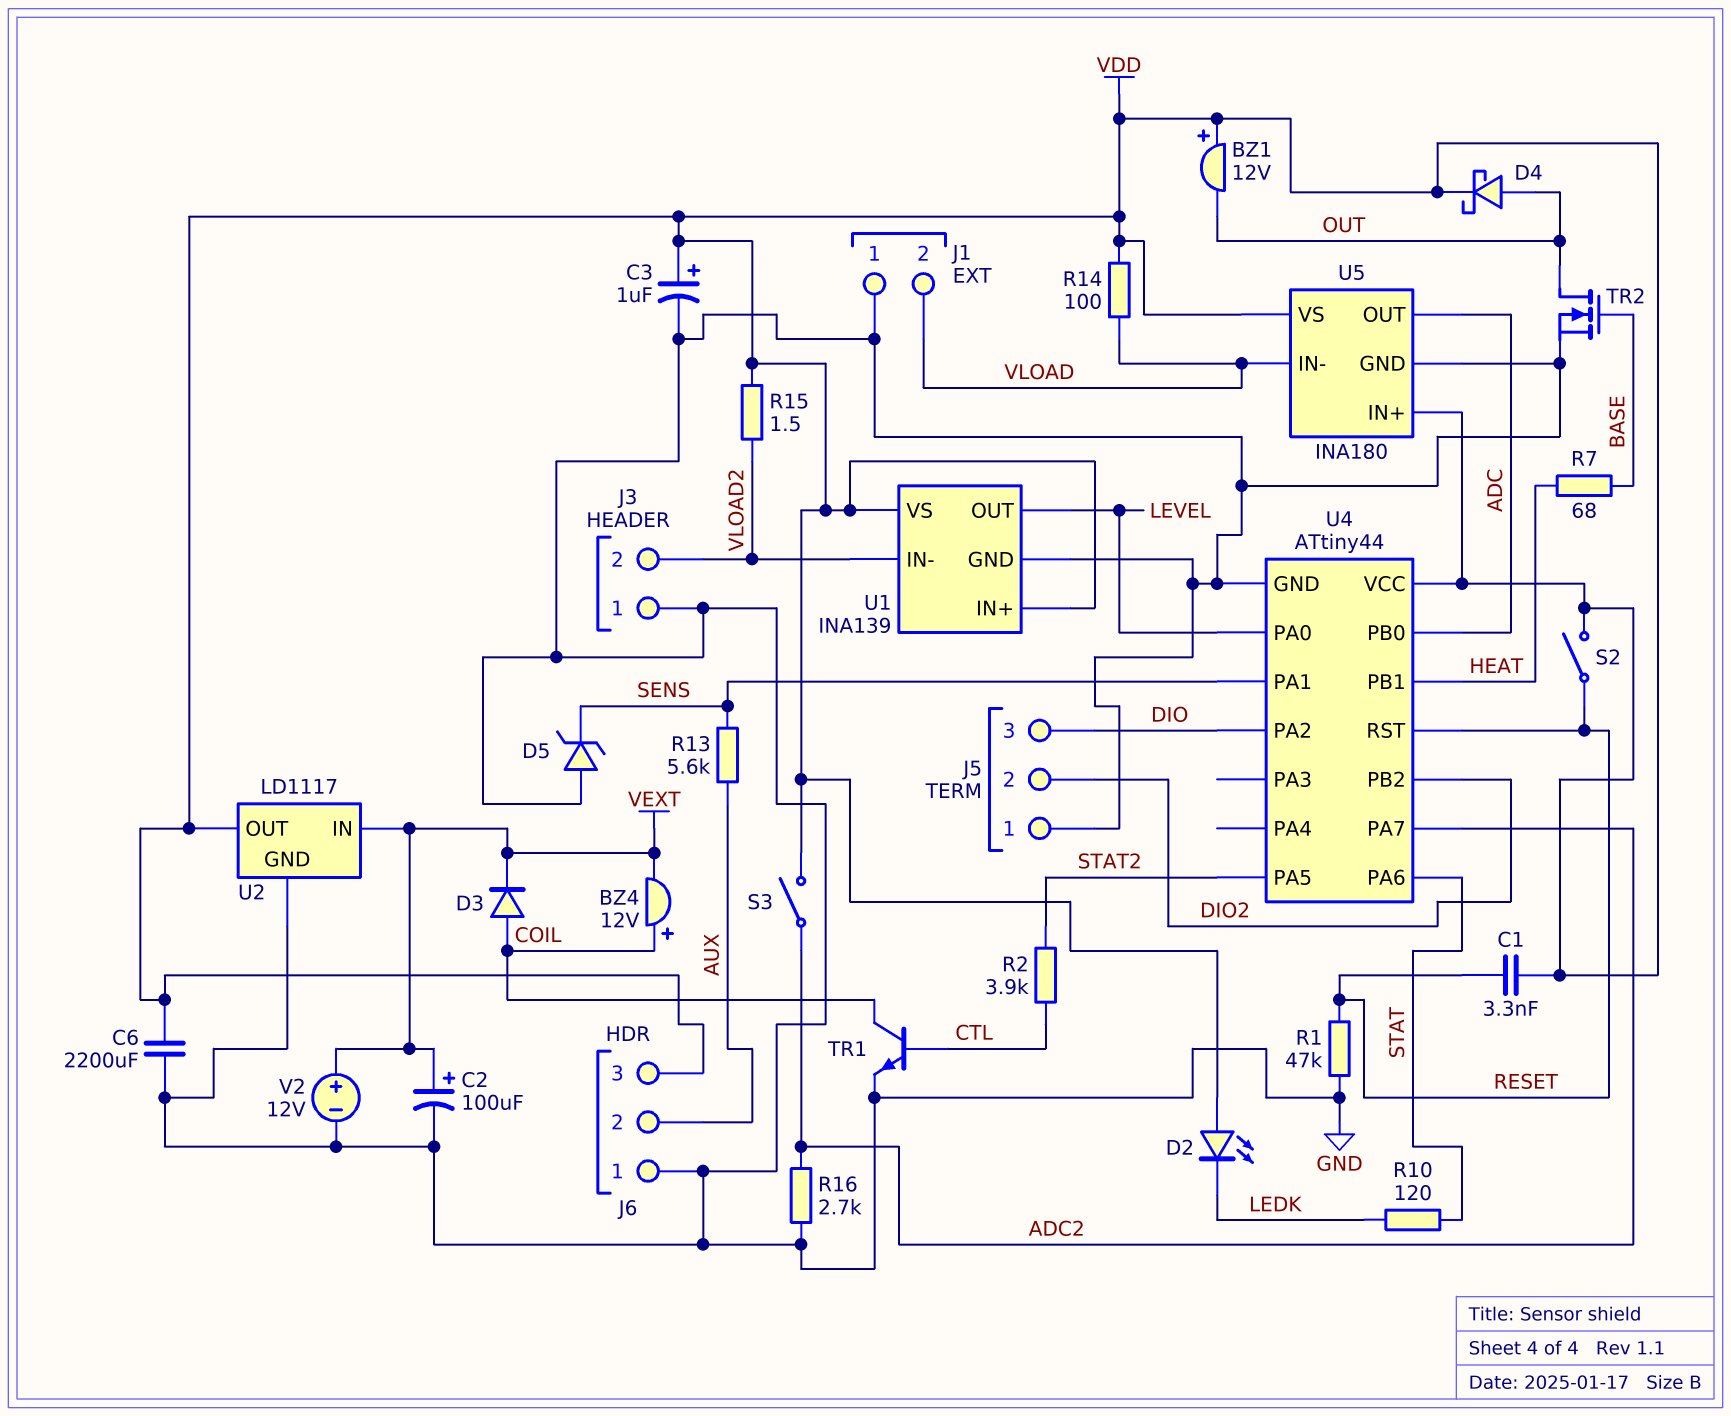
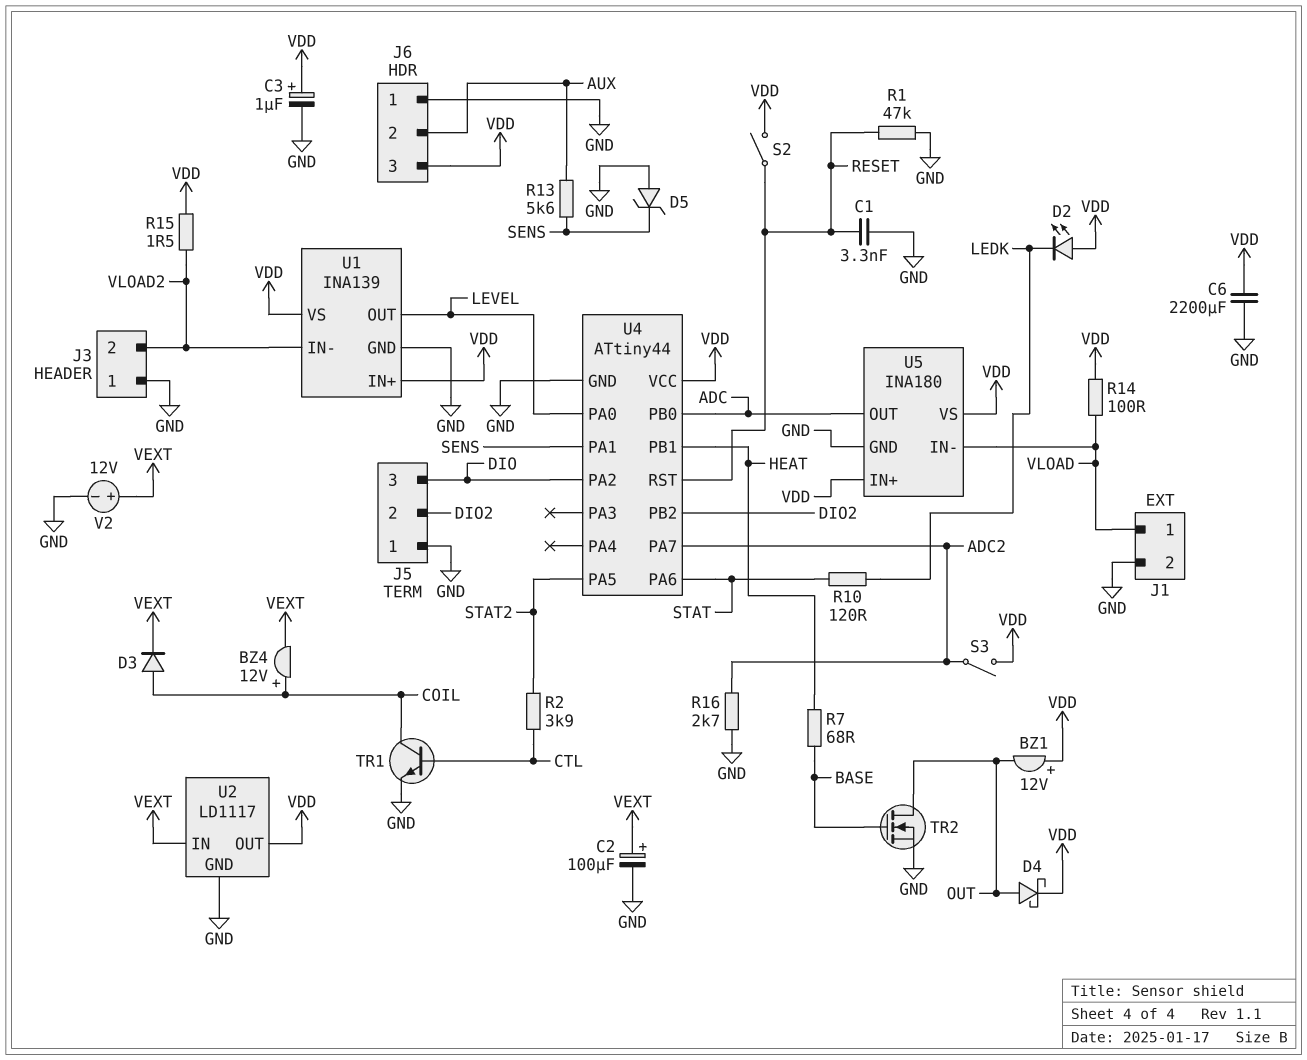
C1: 3.3nF (RESET, VDD) -> 3.3nF (GND, RESET)
J1 pin 1: GND -> VLOAD
J1 pin 2: VLOAD -> GND

